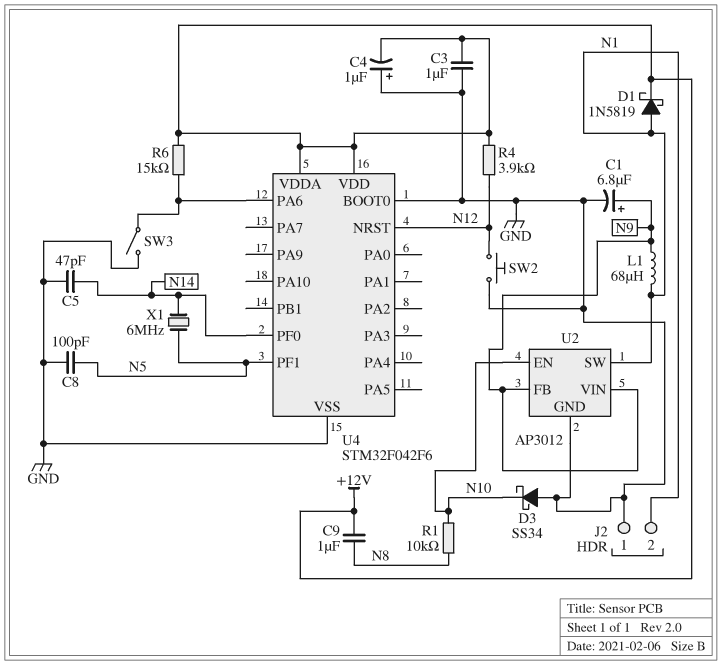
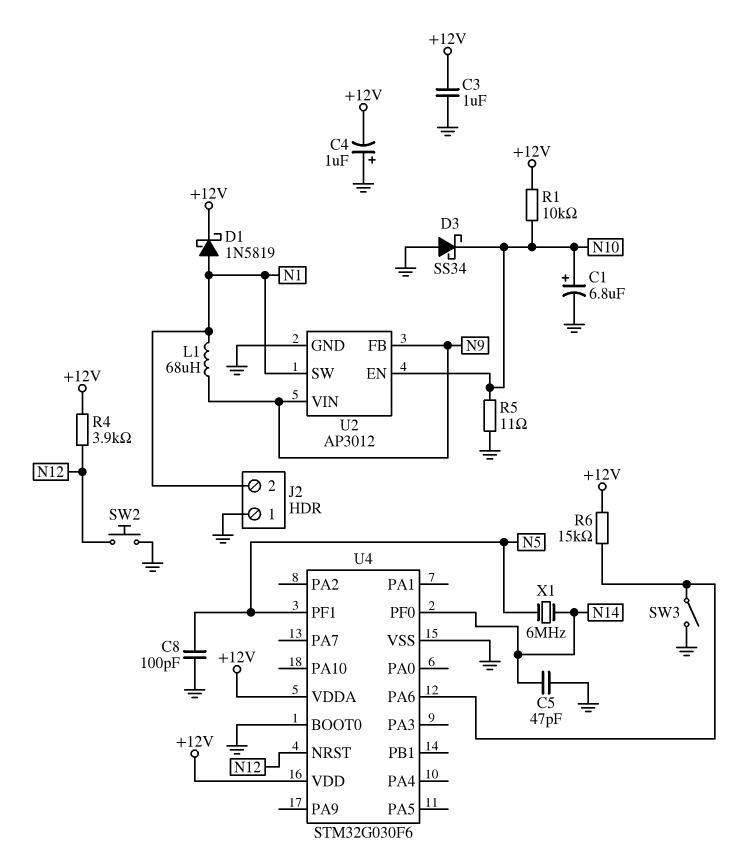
C1: 6.8uF (plus N9, minus GND) -> 6.8uF (plus N10, minus GND)
C9: 1uF (+12V, N8) -> none
R1: 10k (N8, N10) -> 10k (+12V, N10)
R5: none -> 11 (GND, N10)
U4: STM32F042F6 -> STM32G030F6

